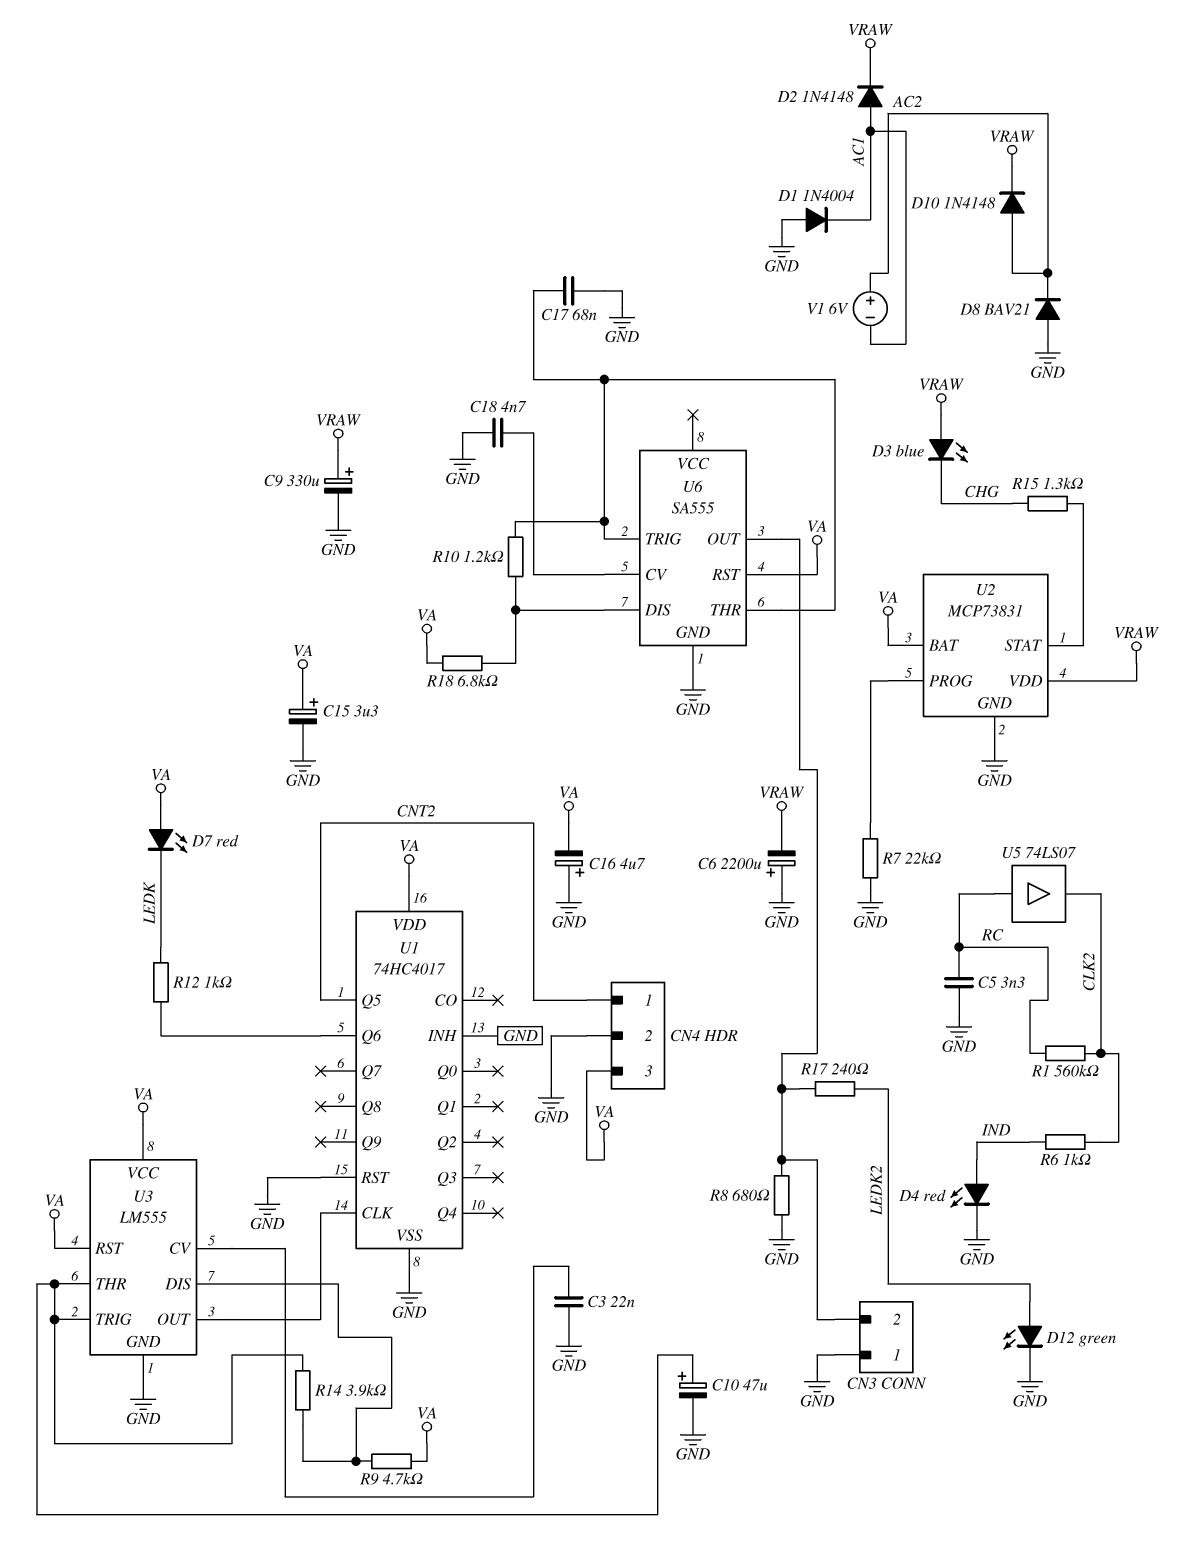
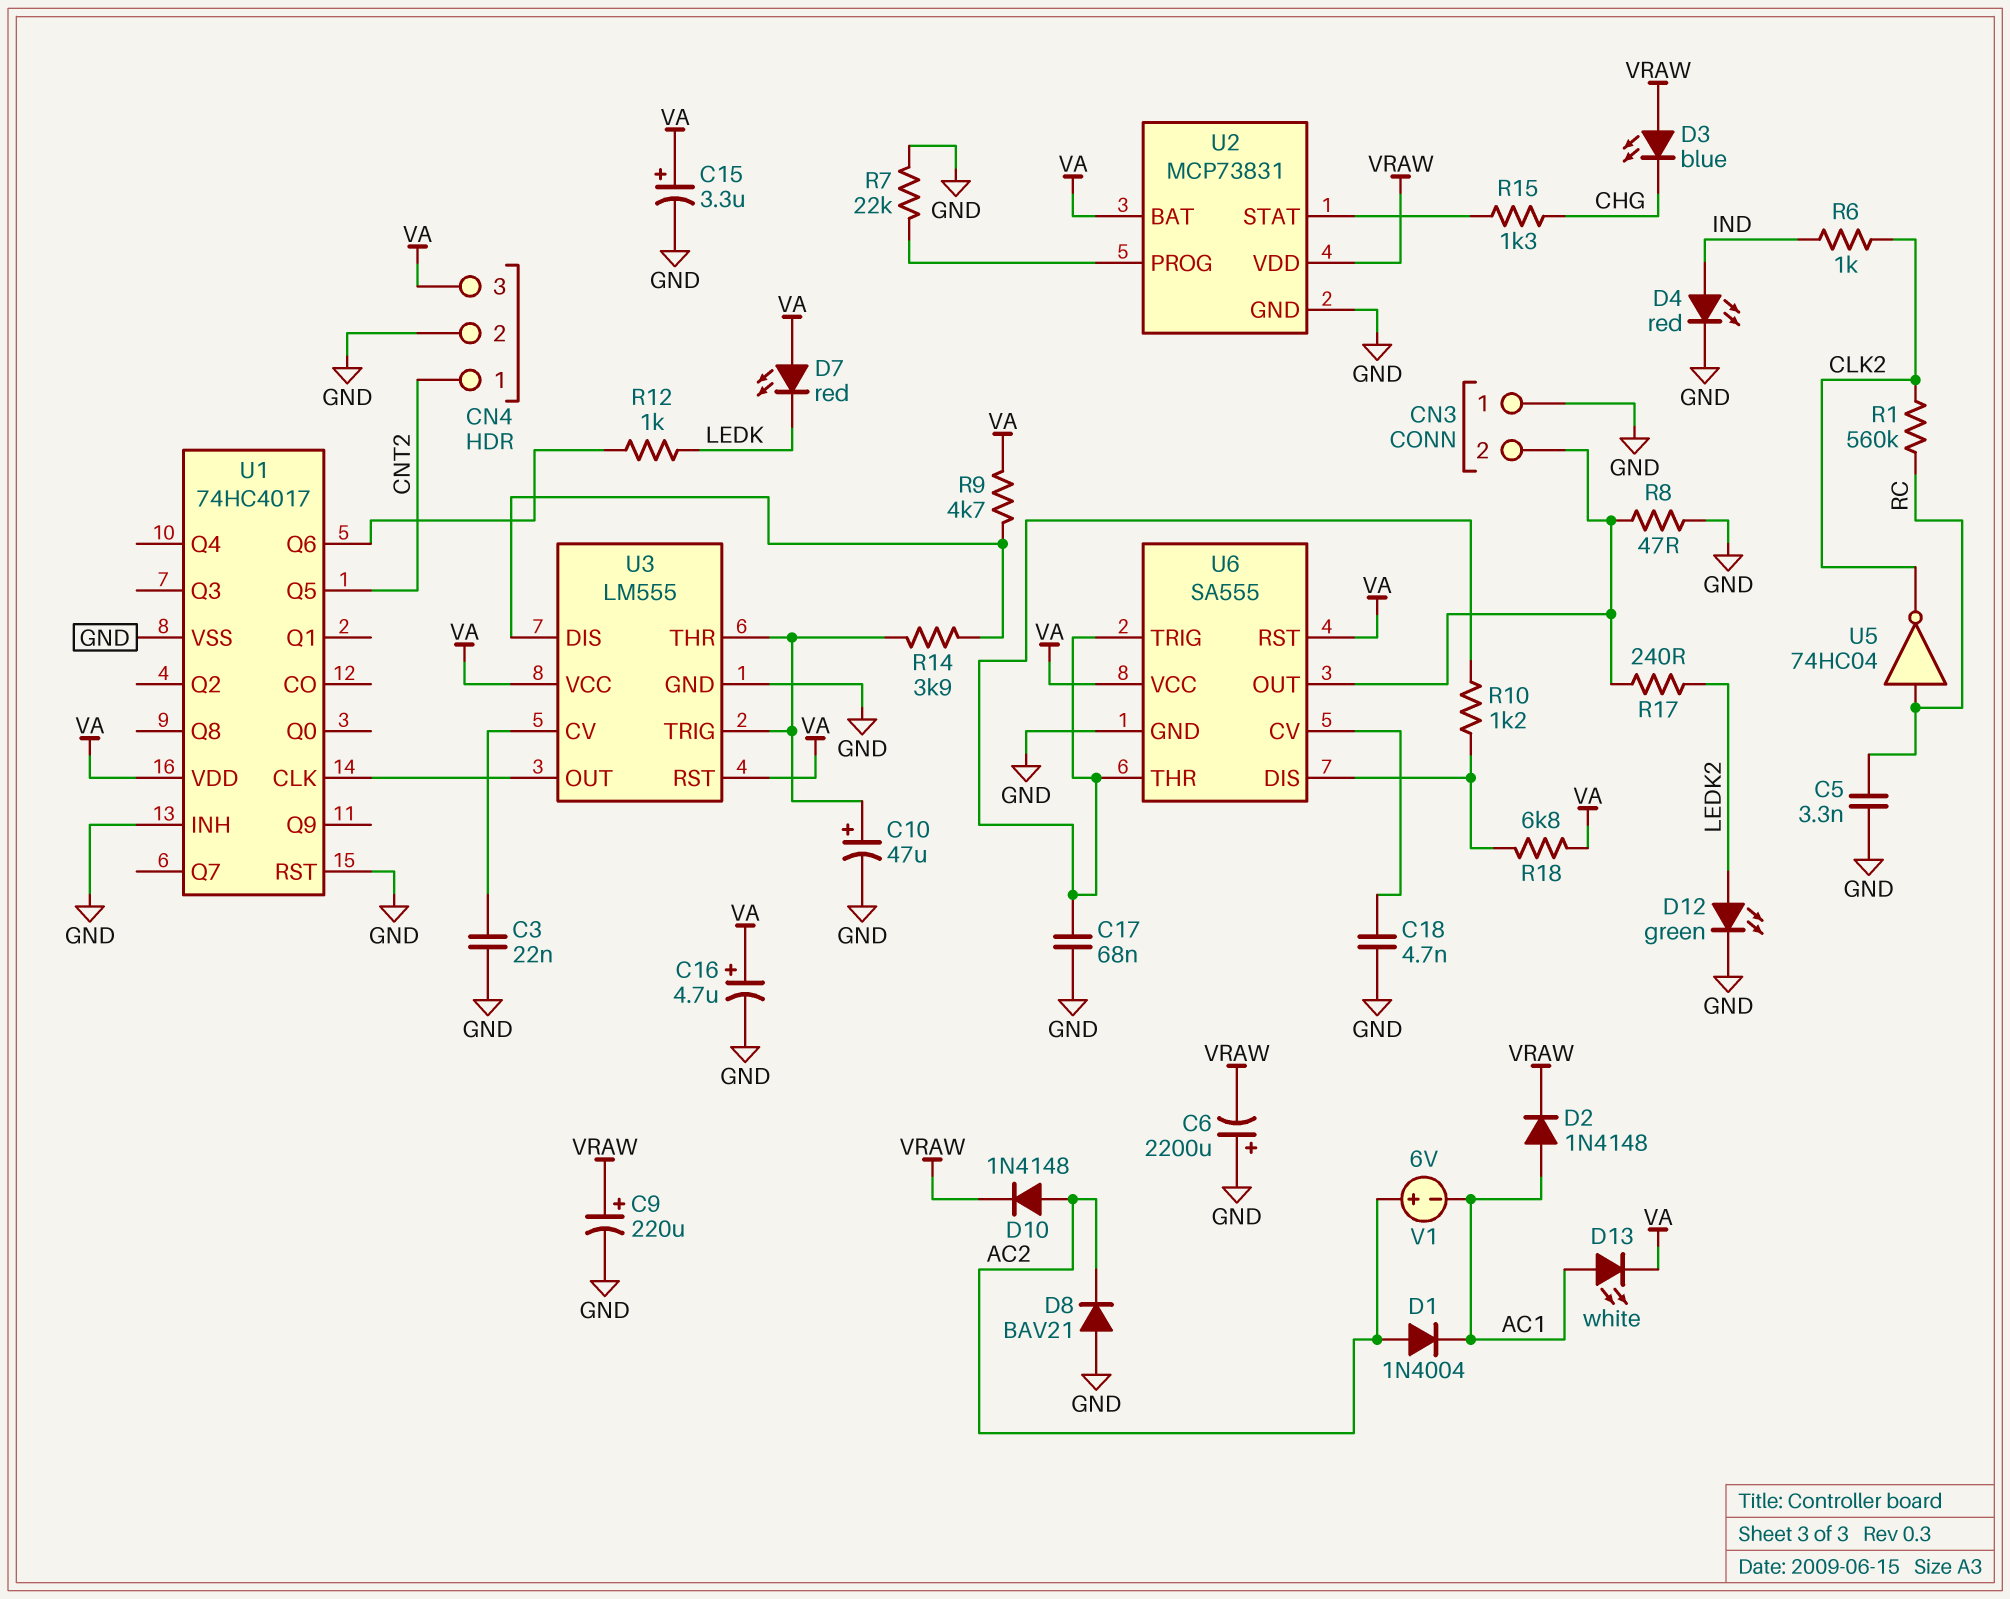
C9: 330uF (plus VRAW, minus GND) -> 220uF (plus VRAW, minus GND)
C16: 4.7uF (plus GND, minus VA) -> 4.7uF (plus VA, minus GND)
D1: diode 1N4004 (A GND, K AC1) -> diode 1N4004 (A AC2, K AC1)
D13: none -> LED white (A AC1, K VA)
R8: 680 (CN3/2, GND) -> 47 (CN3/2, GND)
U5: buffer 74LS07 (in RC, out CLK2) -> NOT 74HC04 (in RC, out CLK2)
U6 pin VCC: none -> VA

